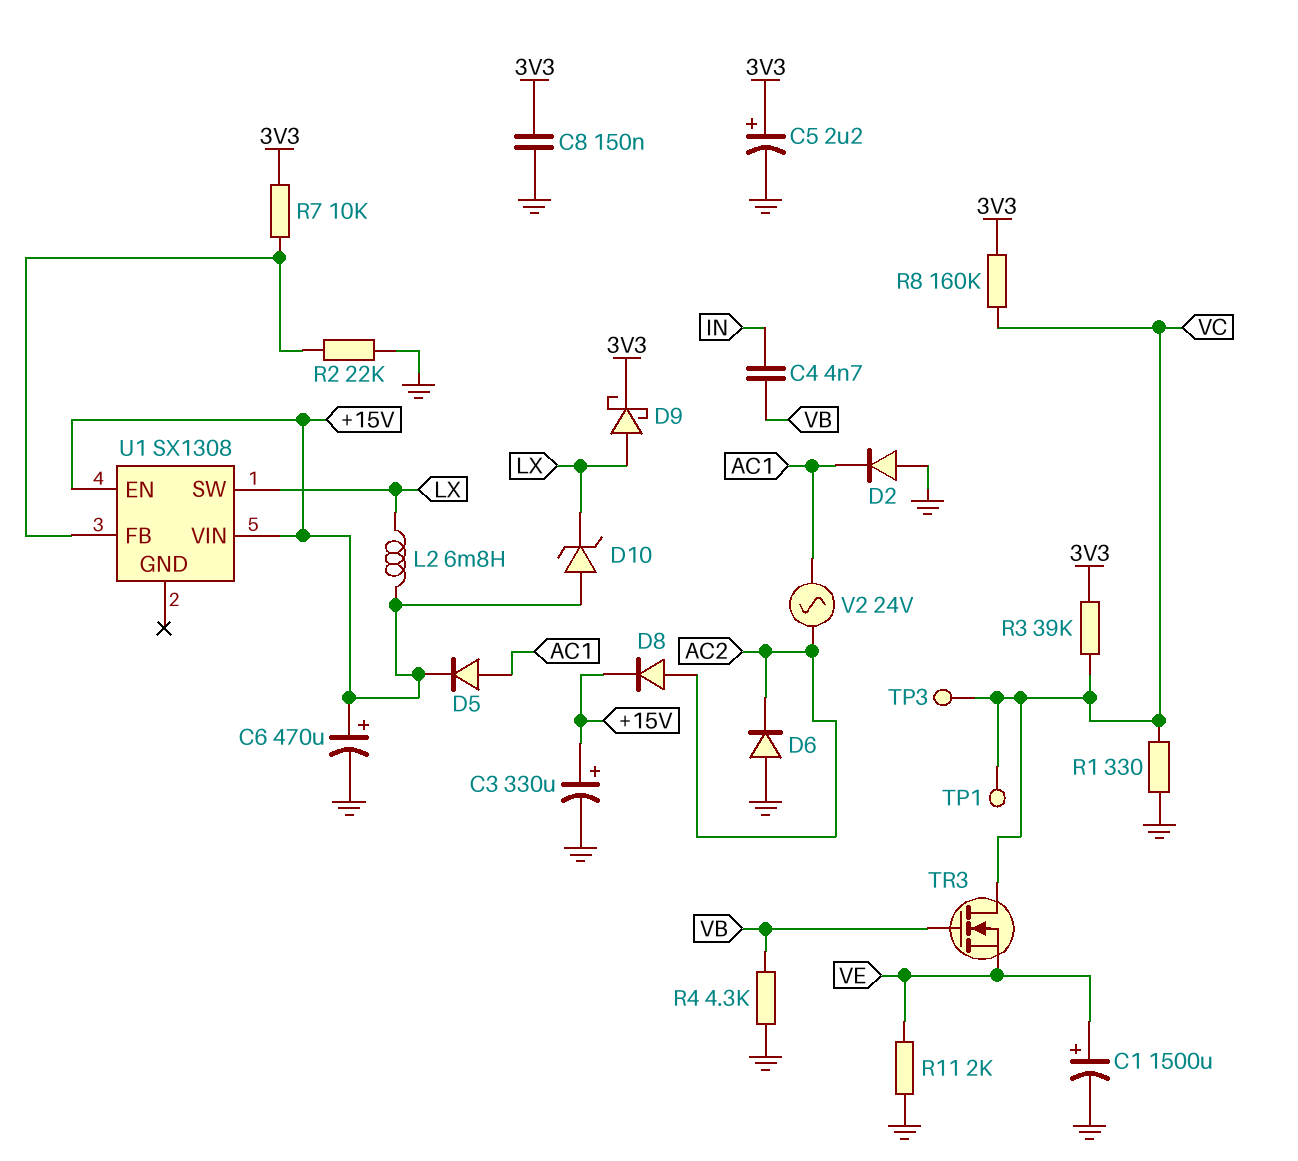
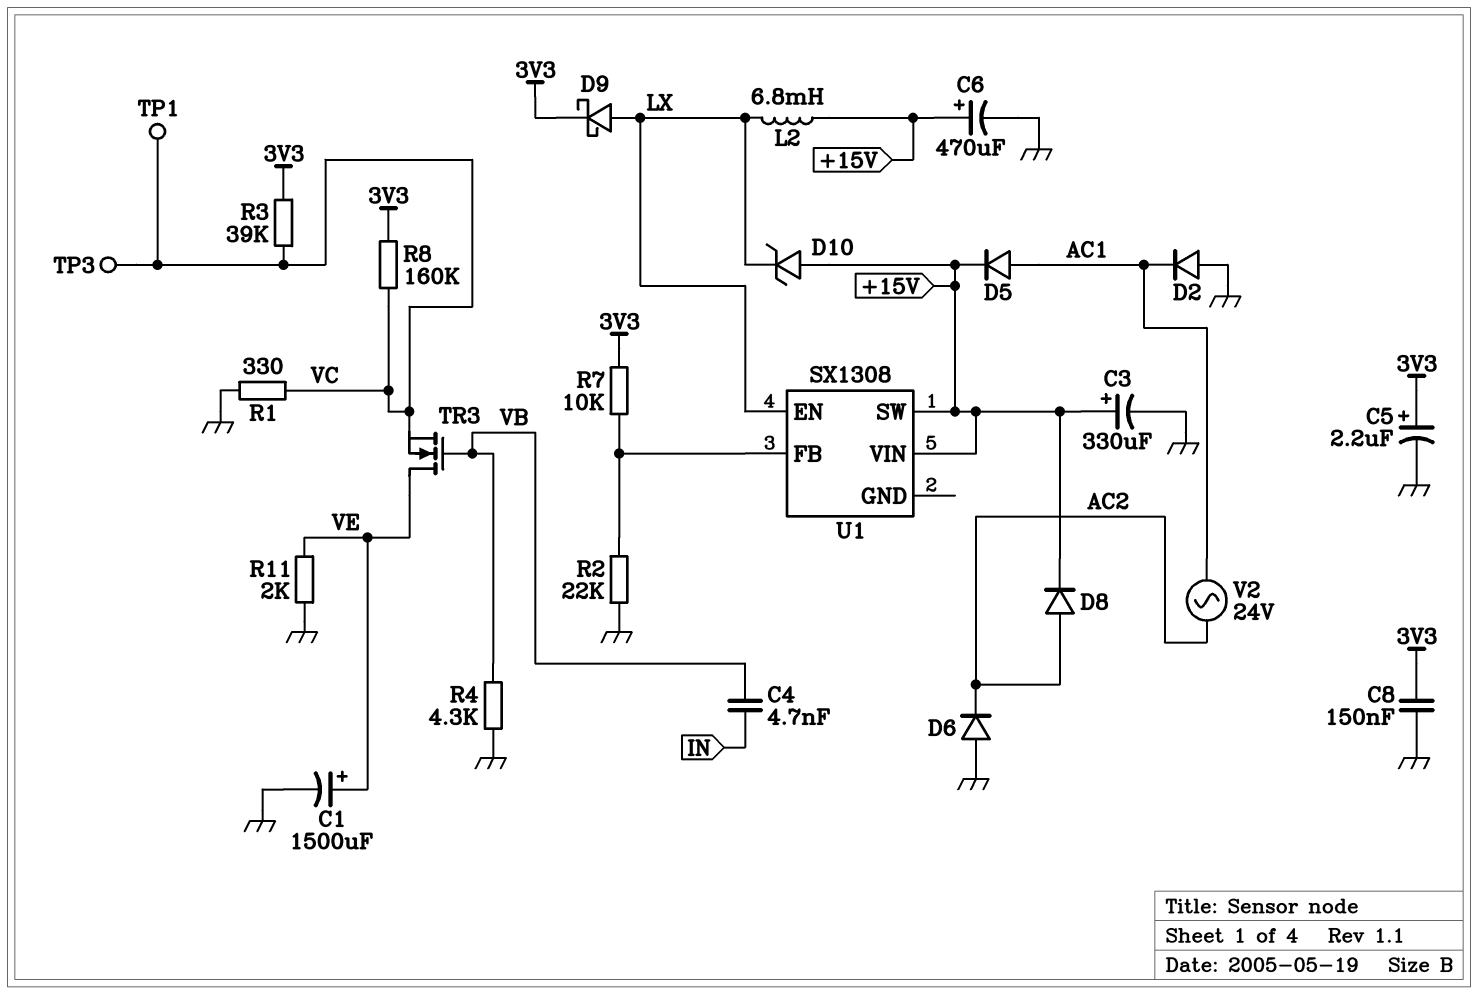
TR3: NMOS (G VB, D VC, S VE) -> NMOS (G VB, D VE, S VC)
U1 pin EN: +15V -> LX
U1 pin SW: LX -> +15V

